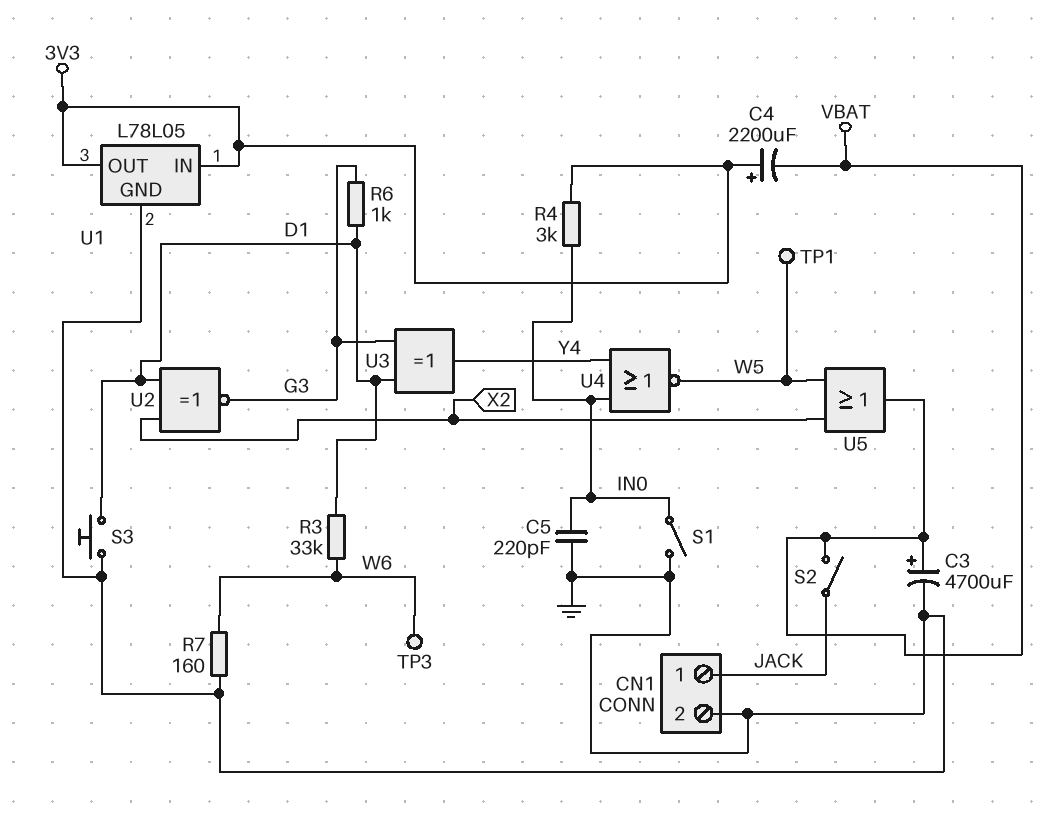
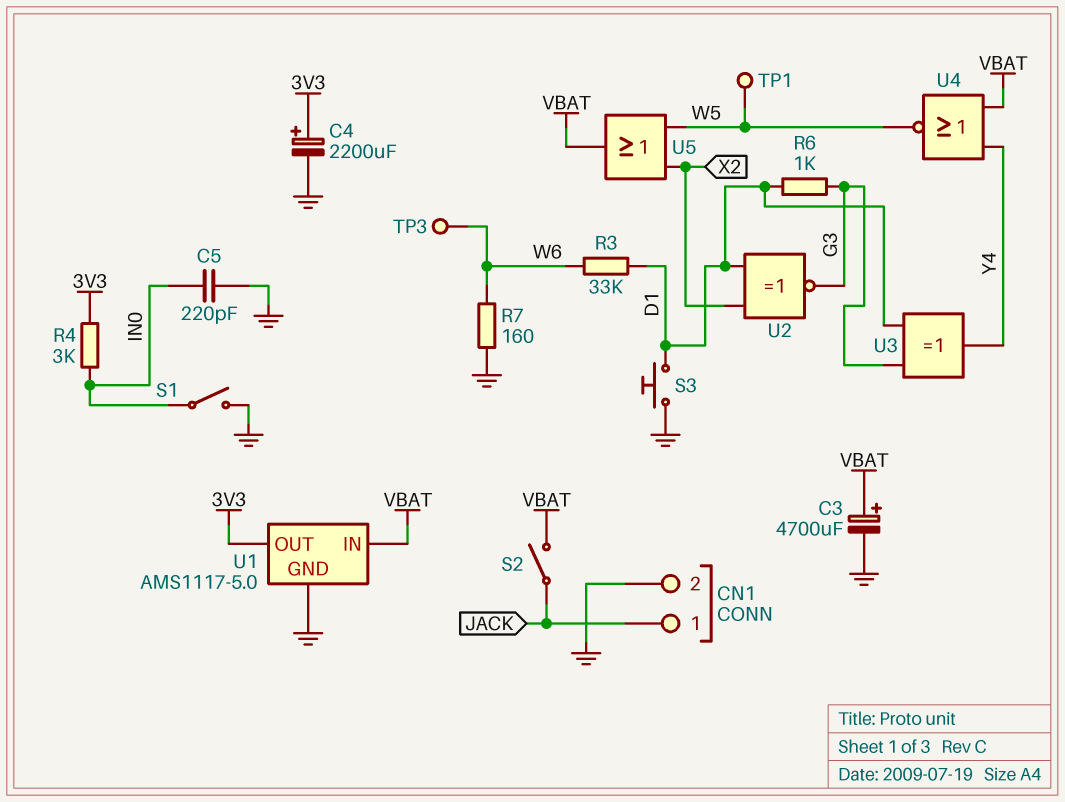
C4: 2200uF (plus 3V3, minus VBAT) -> 2200uF (plus 3V3, minus GND)
U1: L78L05 -> AMS1117-5.0
U1 pin IN: 3V3 -> VBAT
U4: NOR (in IN0, in Y4, out W5) -> NOR (in VBAT, in Y4, out W5)

